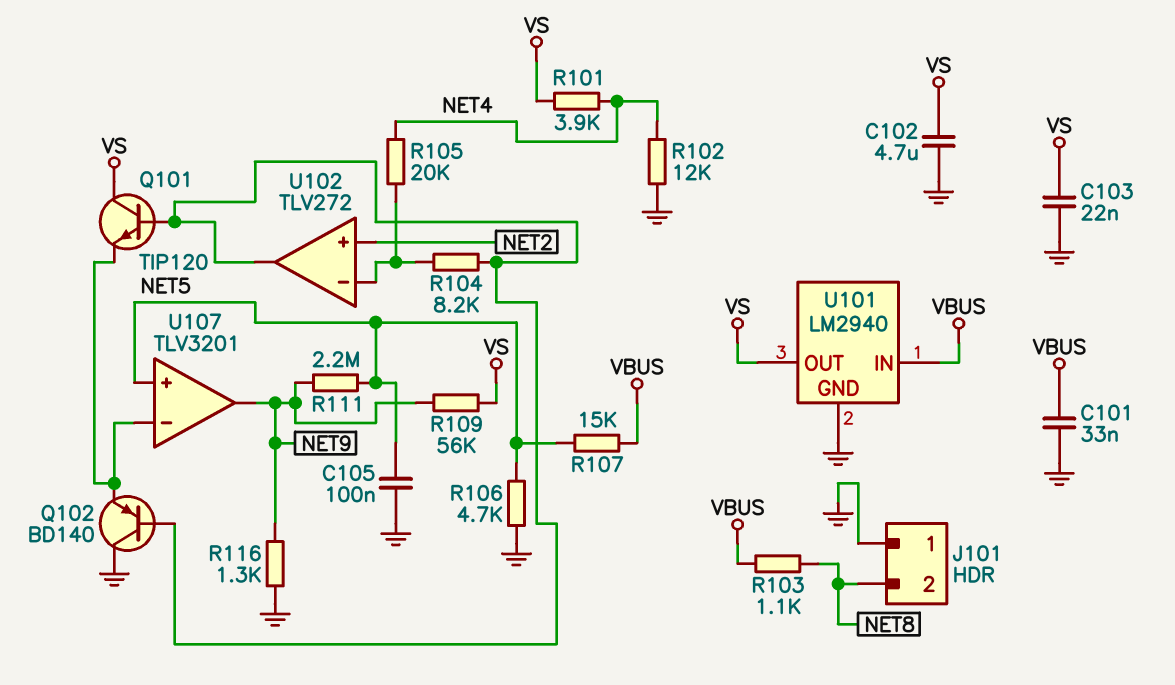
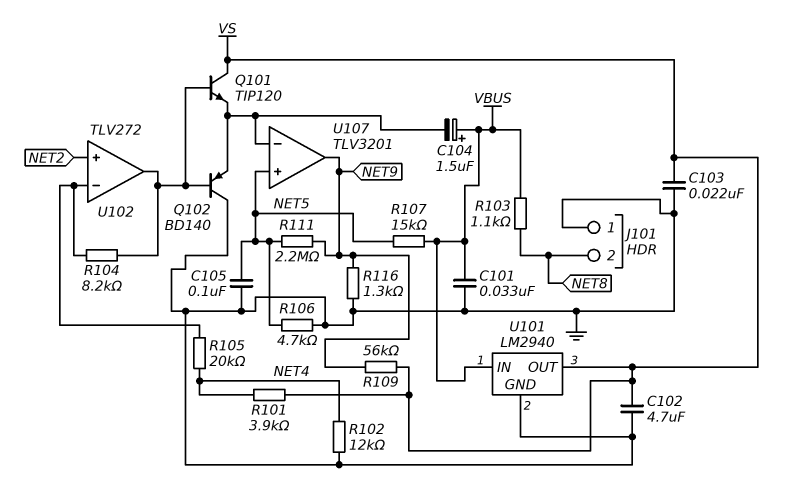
C104: none -> 1.5uF (plus VBUS, minus U107/in-)

